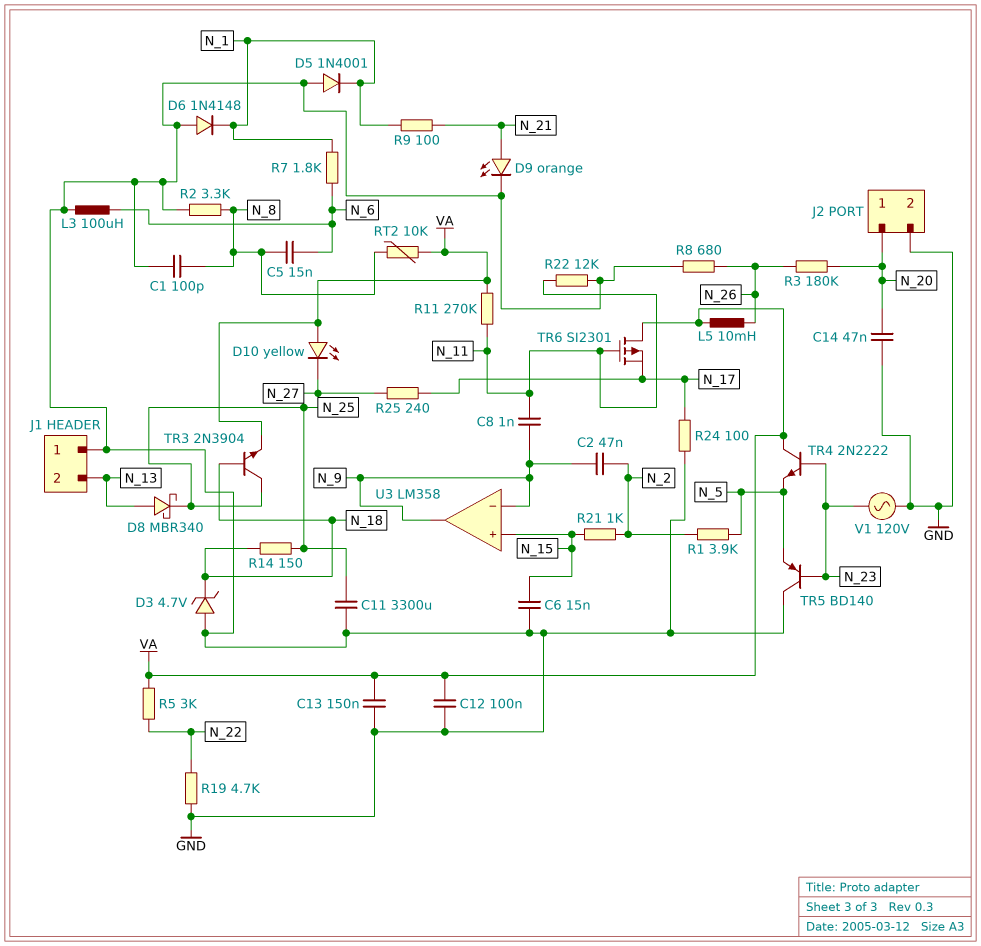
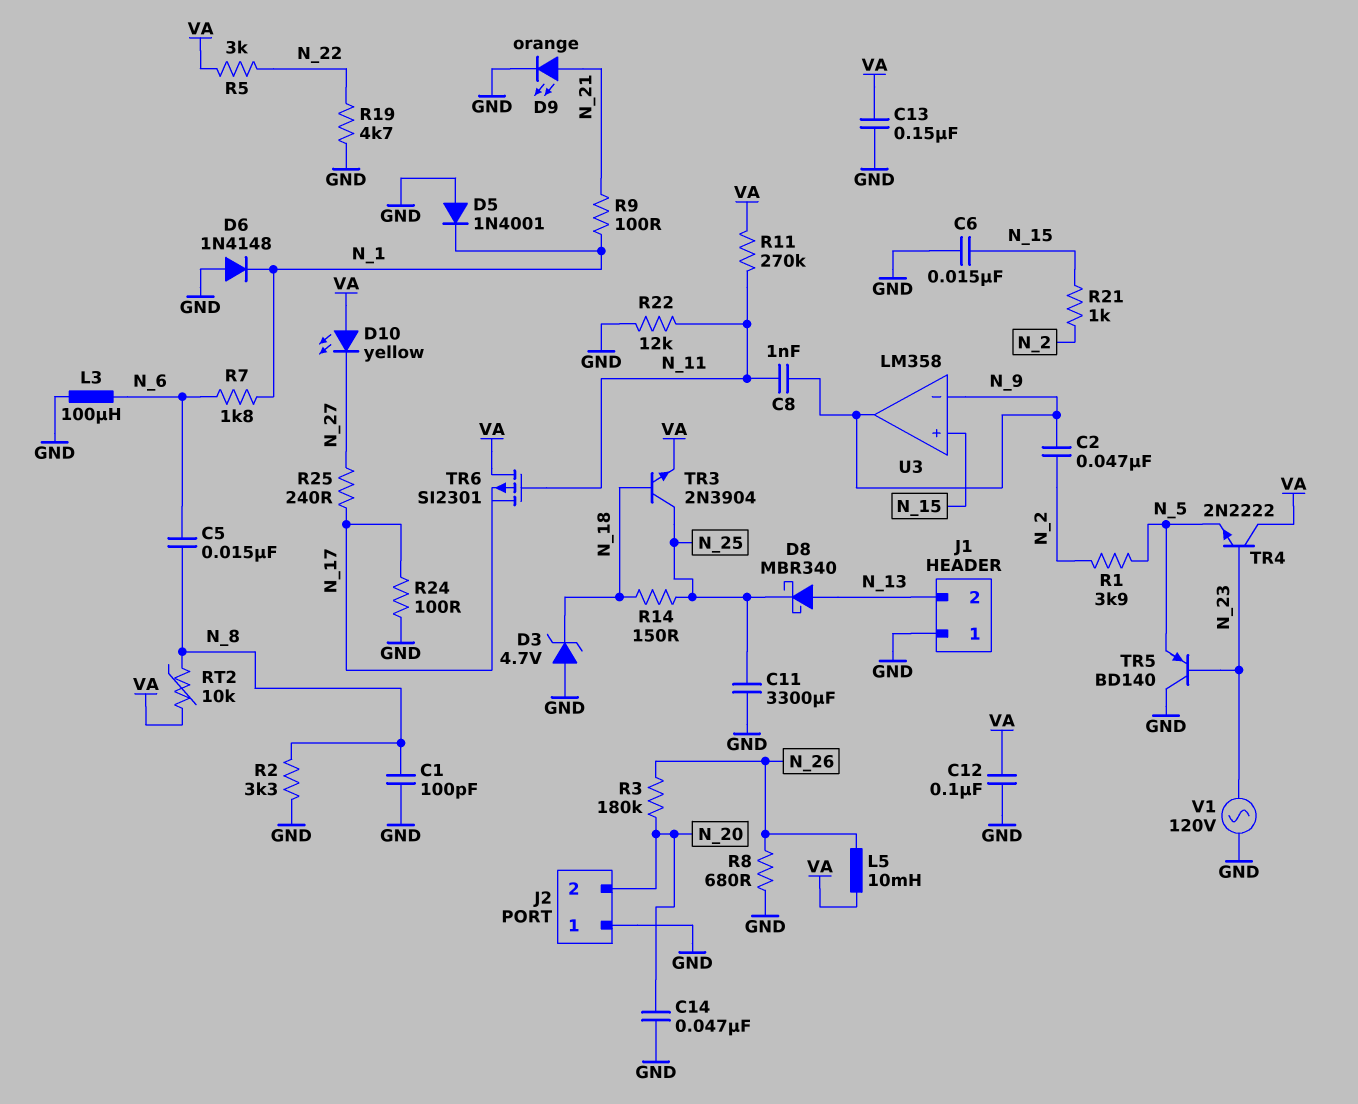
J2 pin 1: N_20 -> GND
J2 pin 2: GND -> N_20

